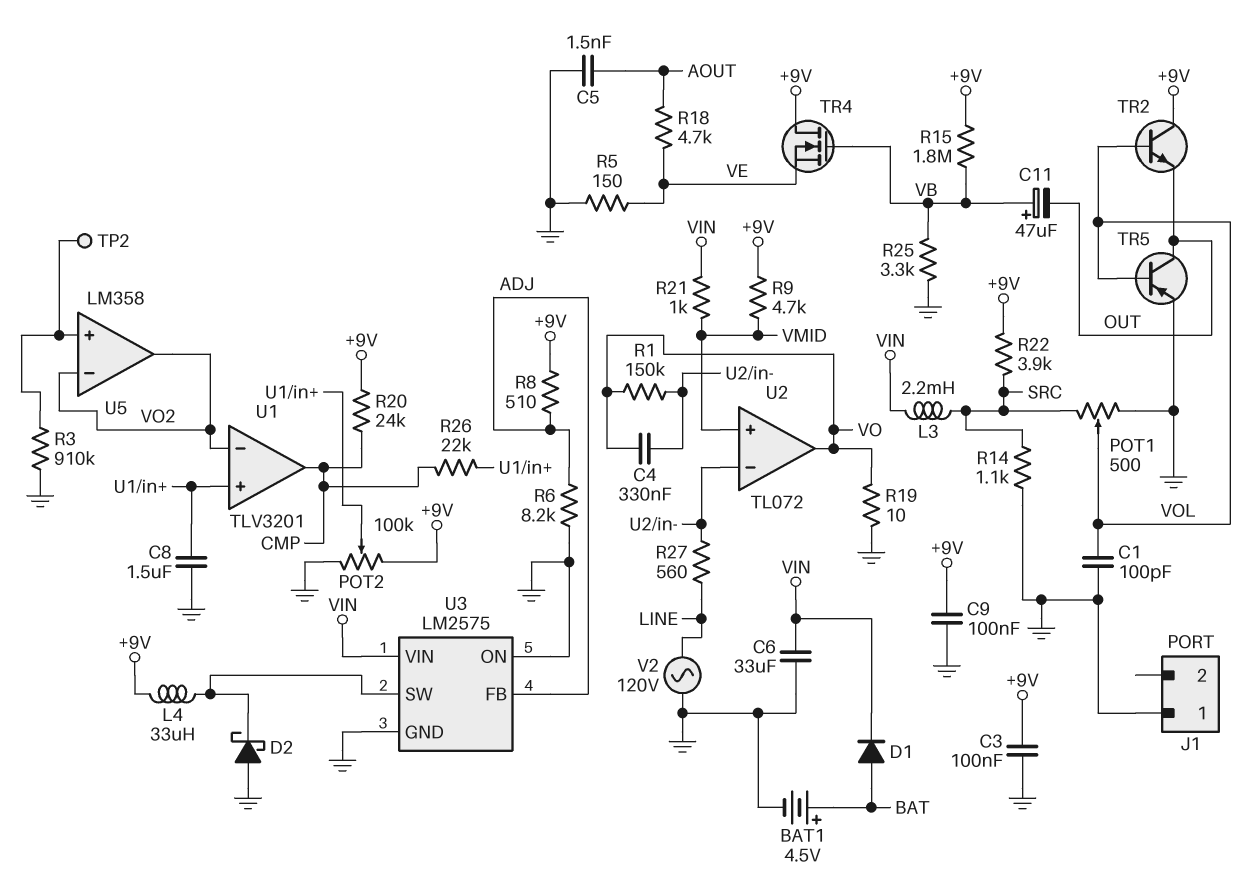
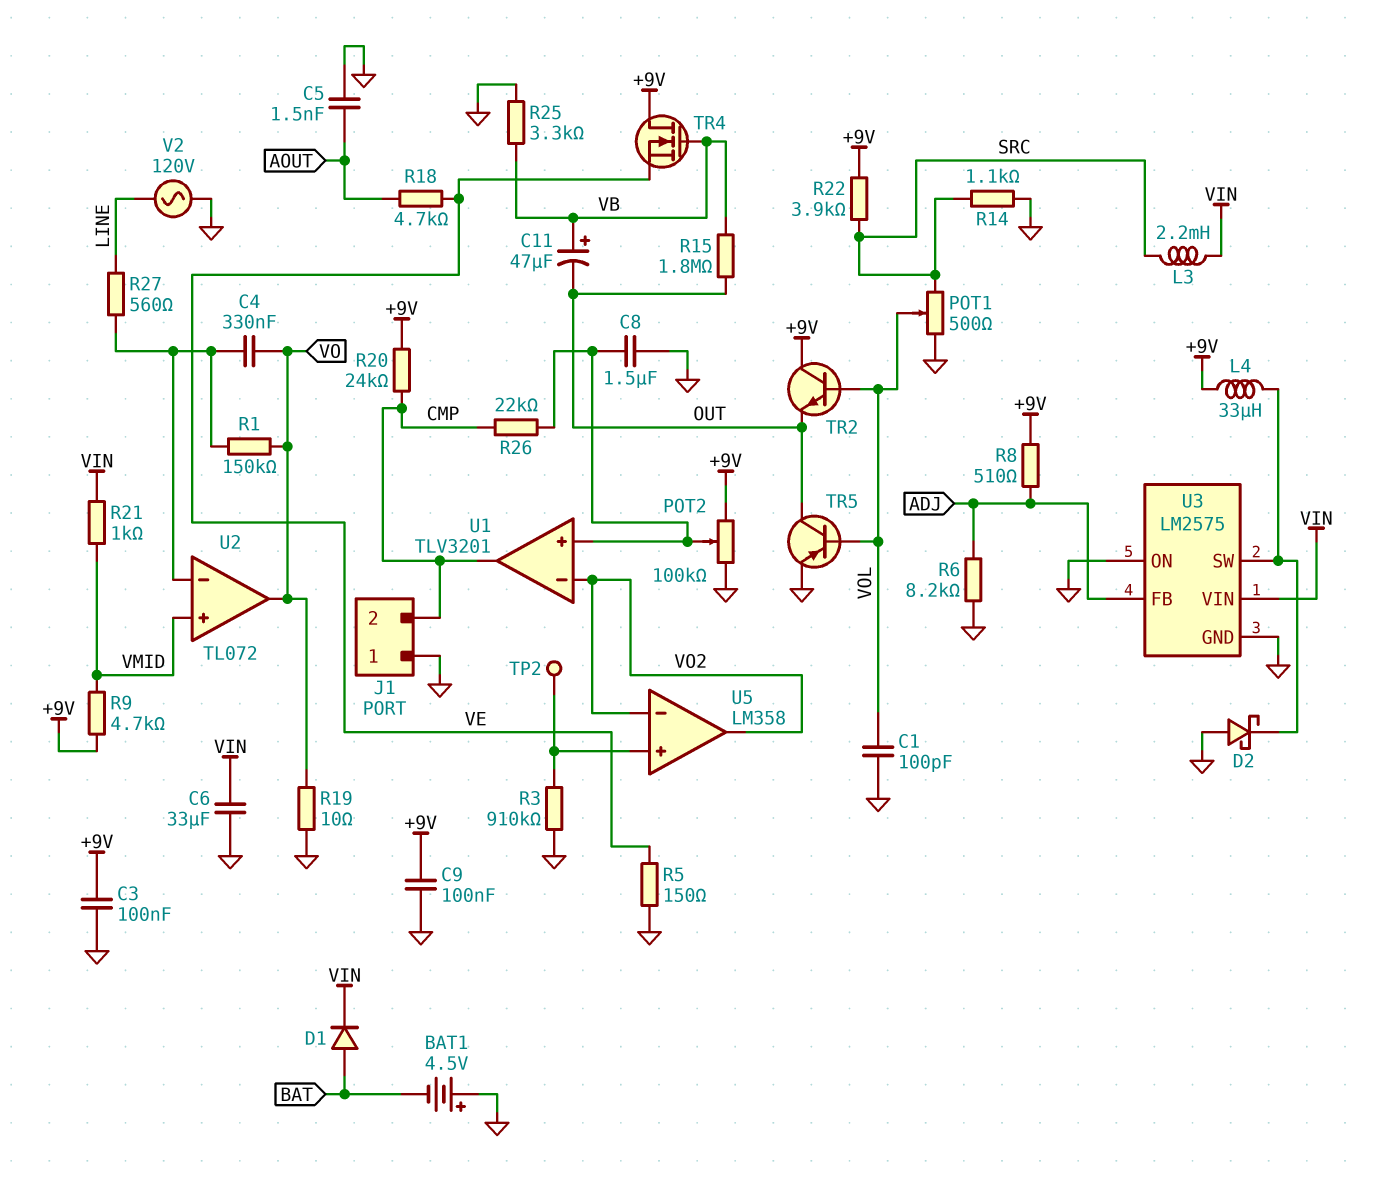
BAT1: 4.5V (plus BAT, minus GND) -> 4.5V (plus GND, minus BAT)
J1 pin 2: none -> CMP
R15: 1.8M (+9V, VB) -> 1.8M (OUT, VB)

